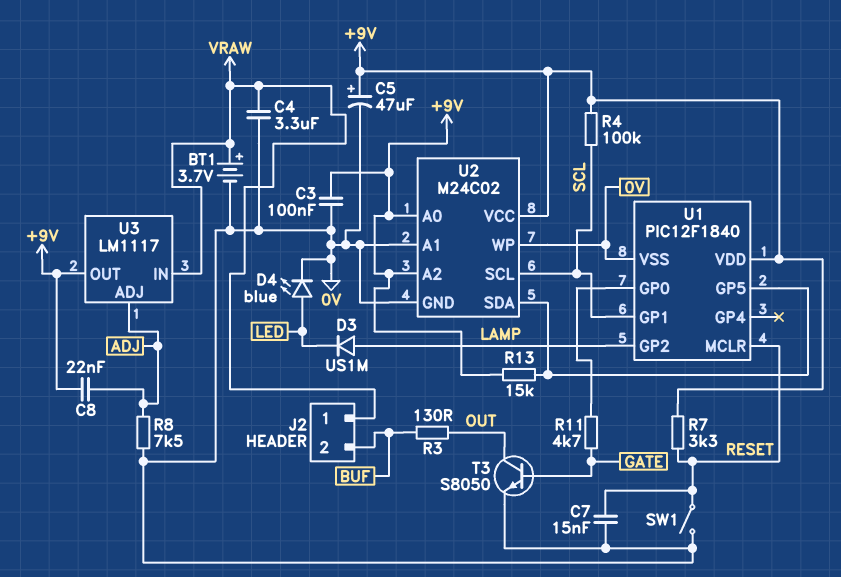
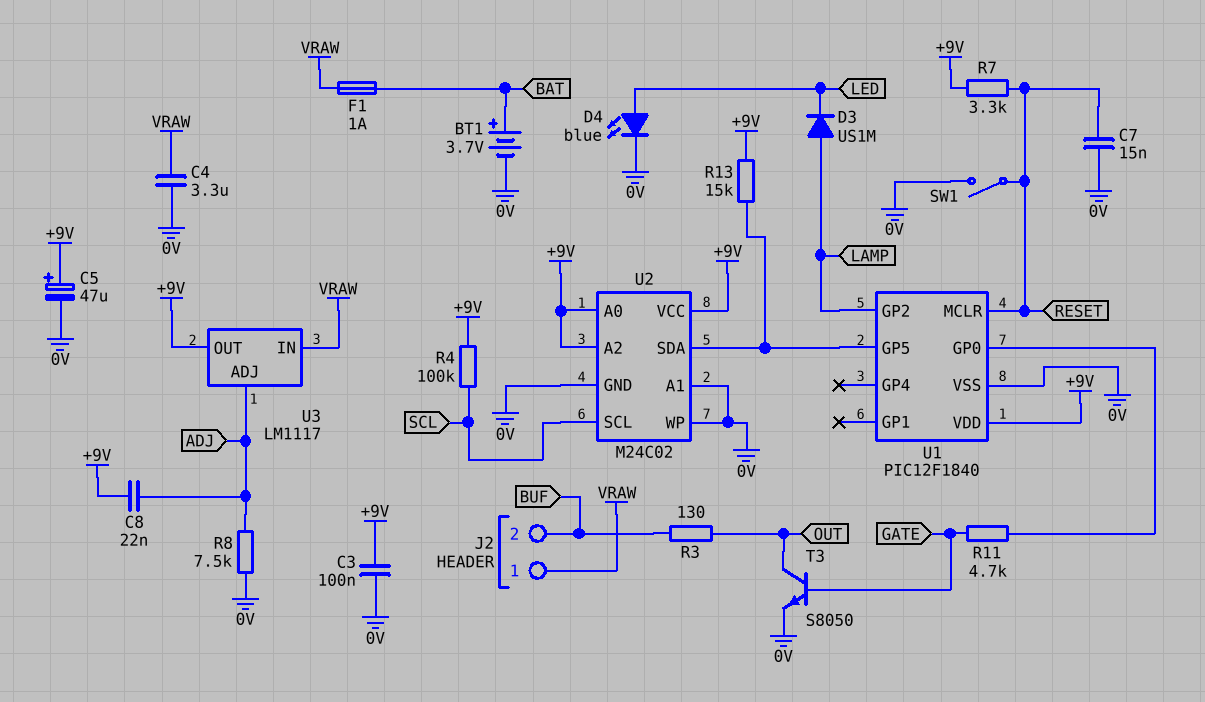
BT1: 3.7V (plus VRAW, minus 0V) -> 3.7V (plus BAT, minus 0V)
F1: none -> 1A (BAT, VRAW)
U1 pin GP1: SCL -> none

